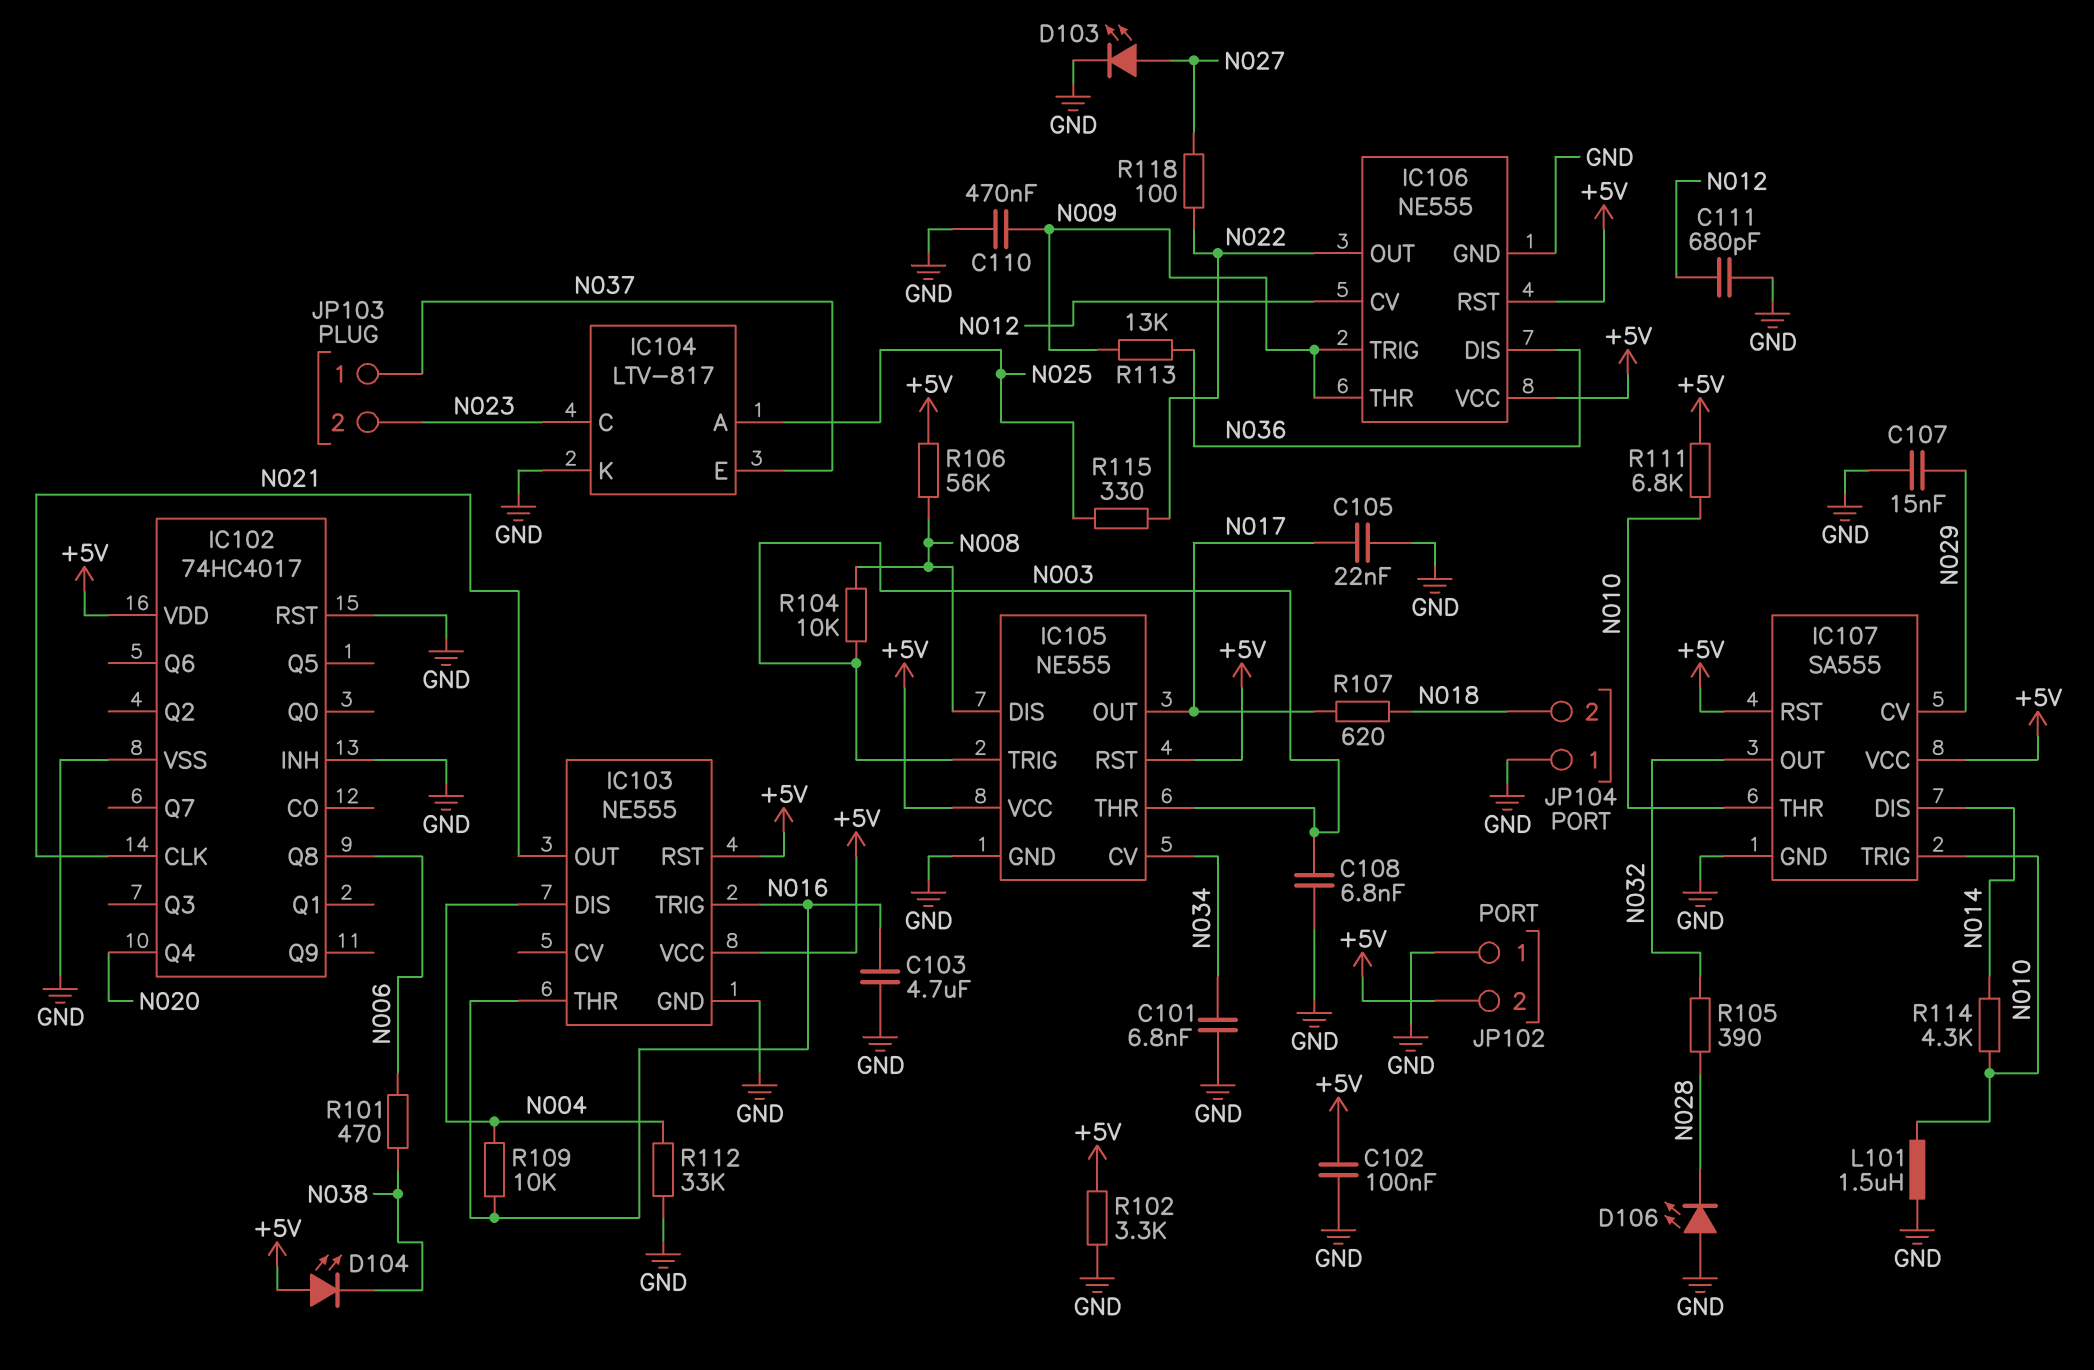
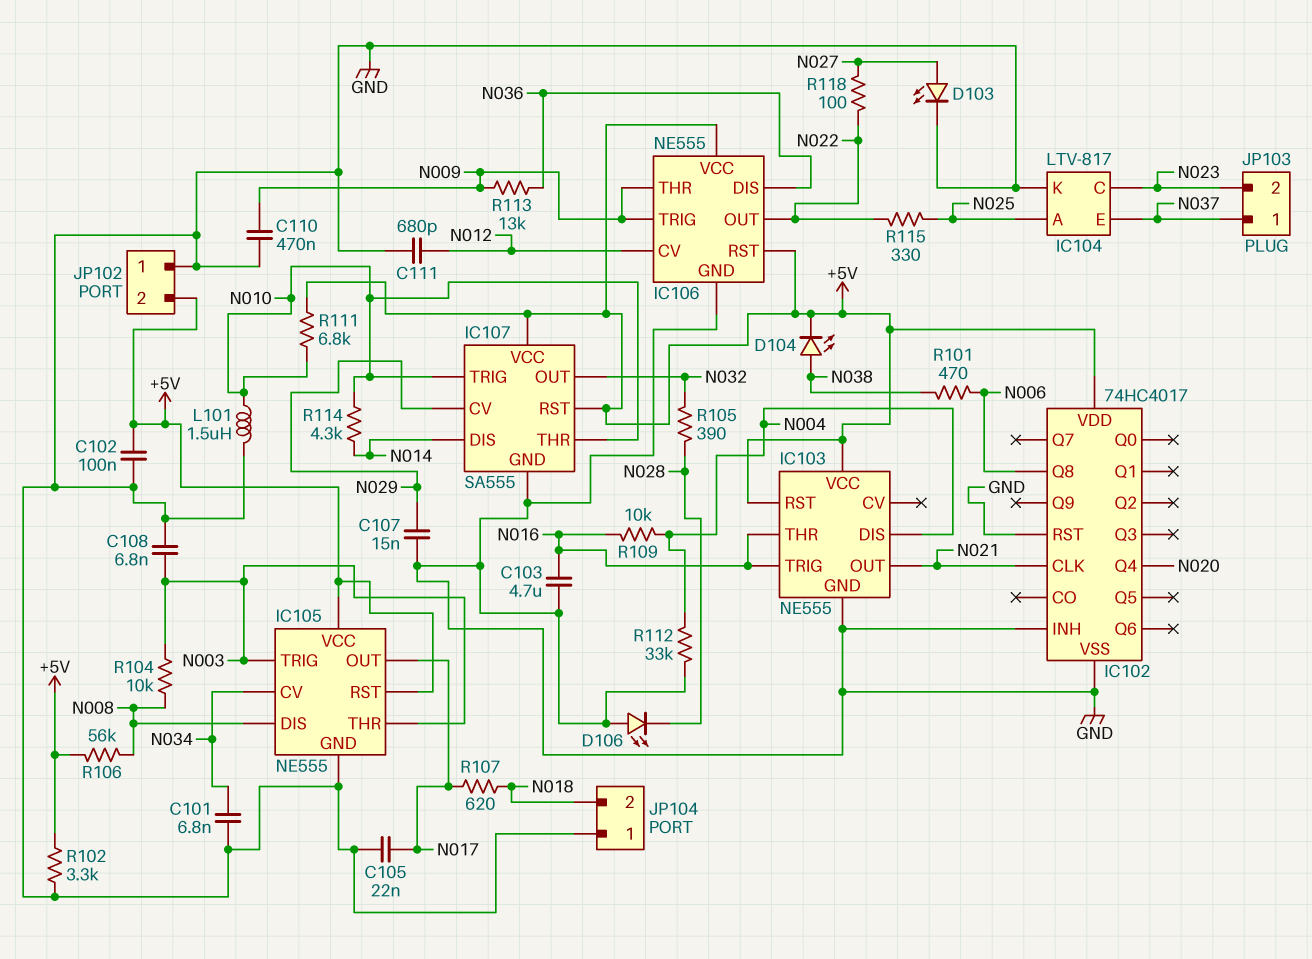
D104: LED (A +5V, K N038) -> LED (A N038, K +5V)

